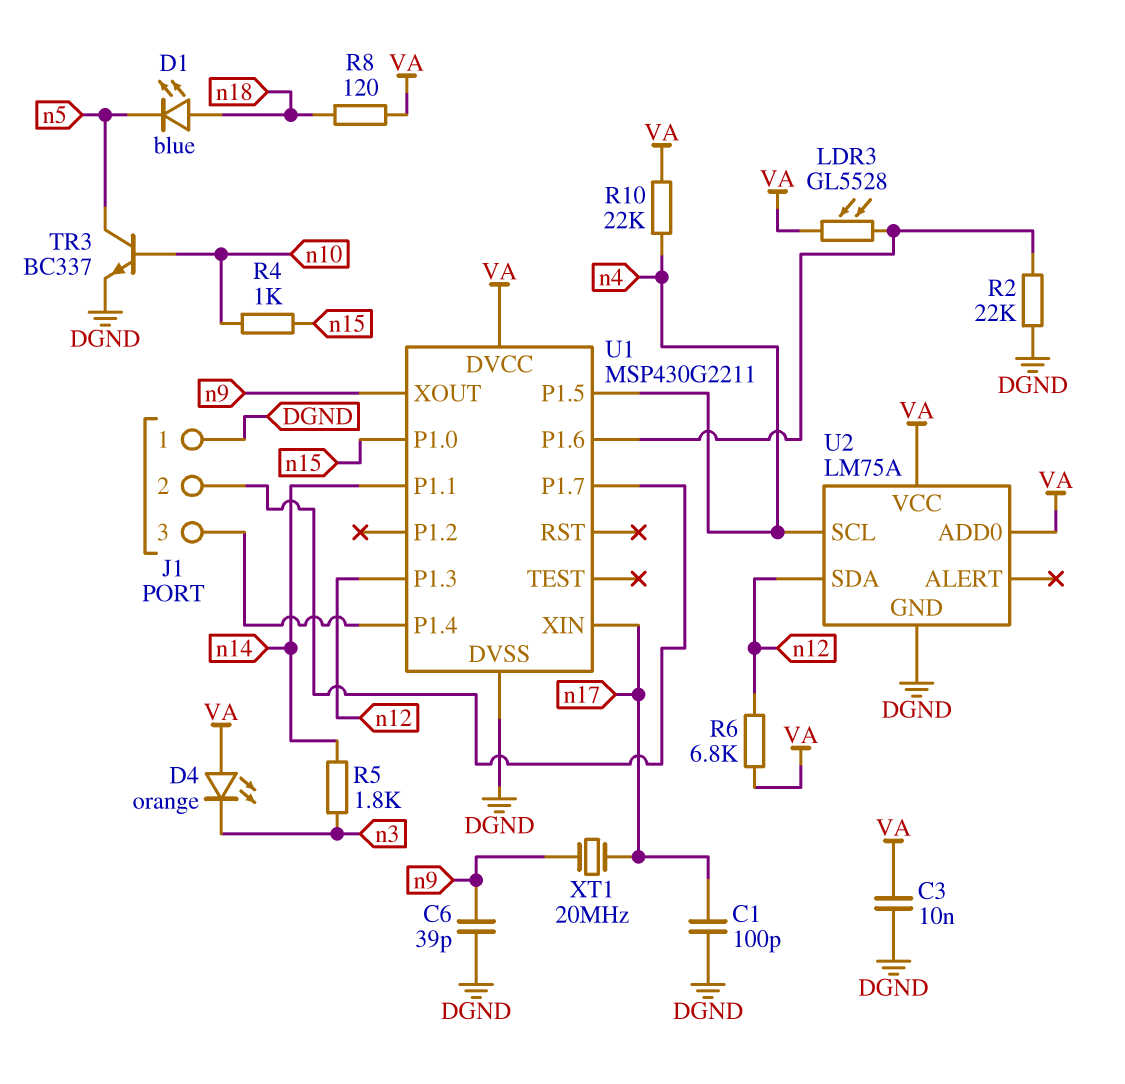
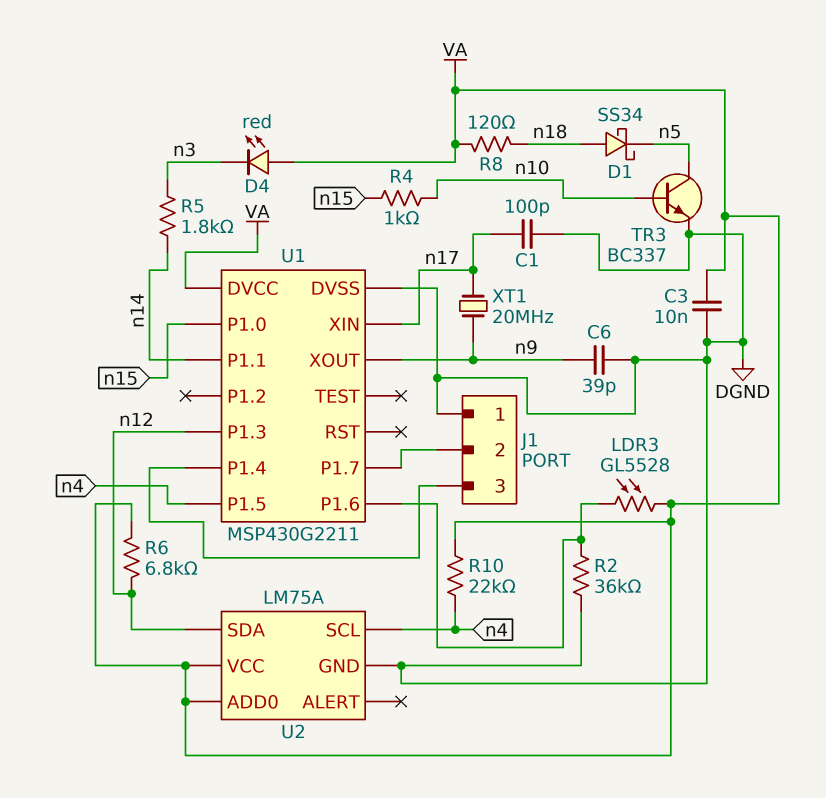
D1: LED blue (A n18, K n5) -> schottky SS34 (A n18, K n5)
D4: LED orange (A VA, K n3) -> LED red (A VA, K n3)
R2: 22k (DGND, U1/P1.6) -> 36k (DGND, U1/P1.6)

